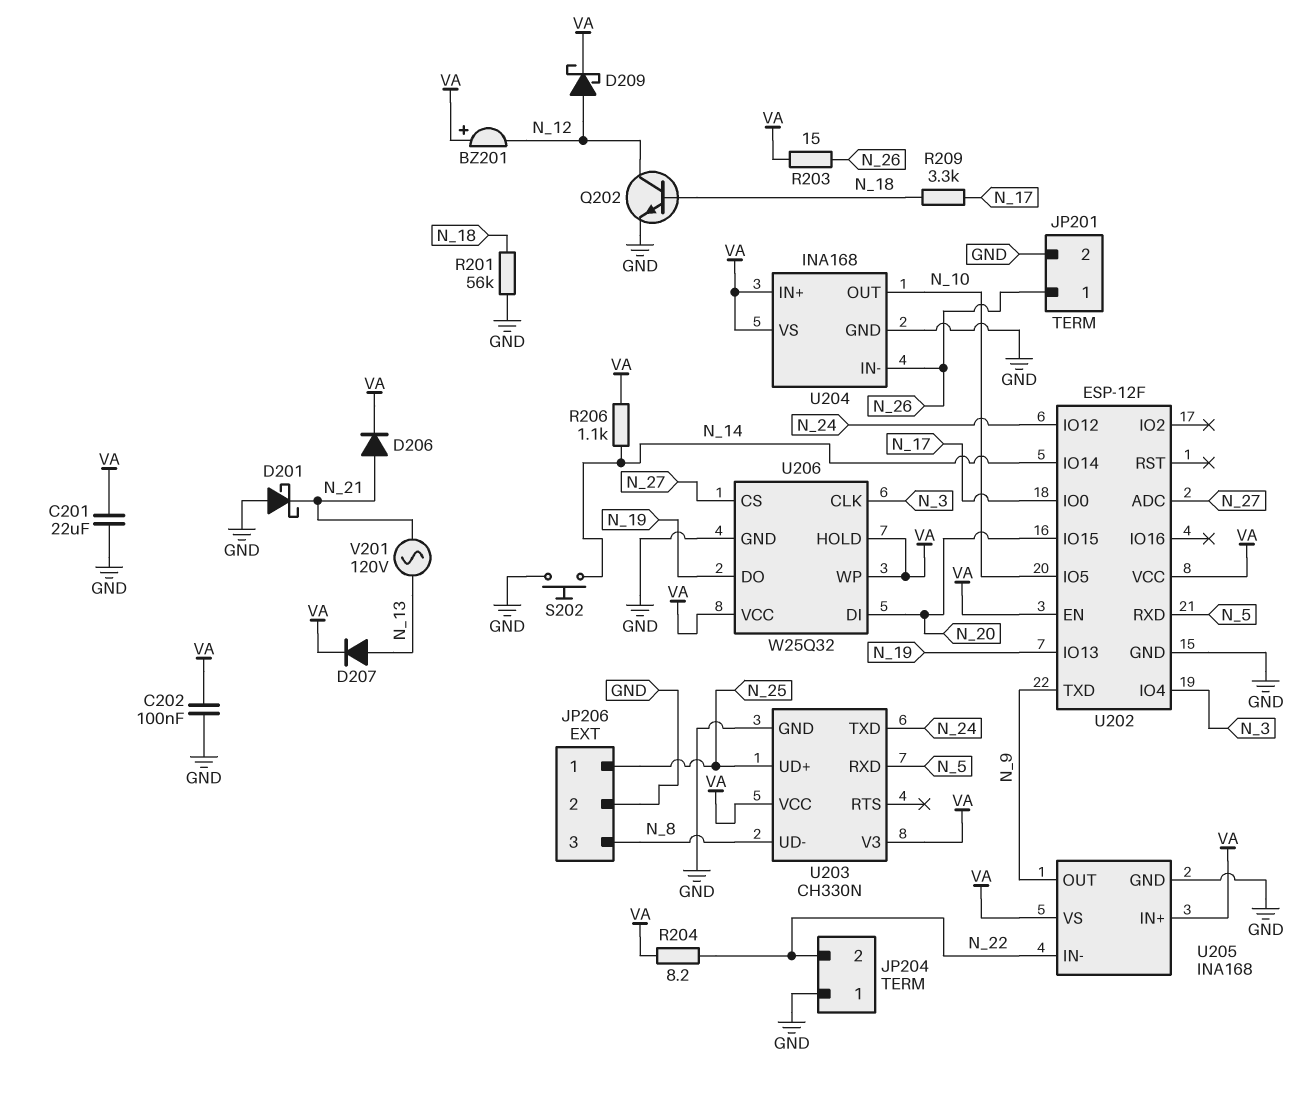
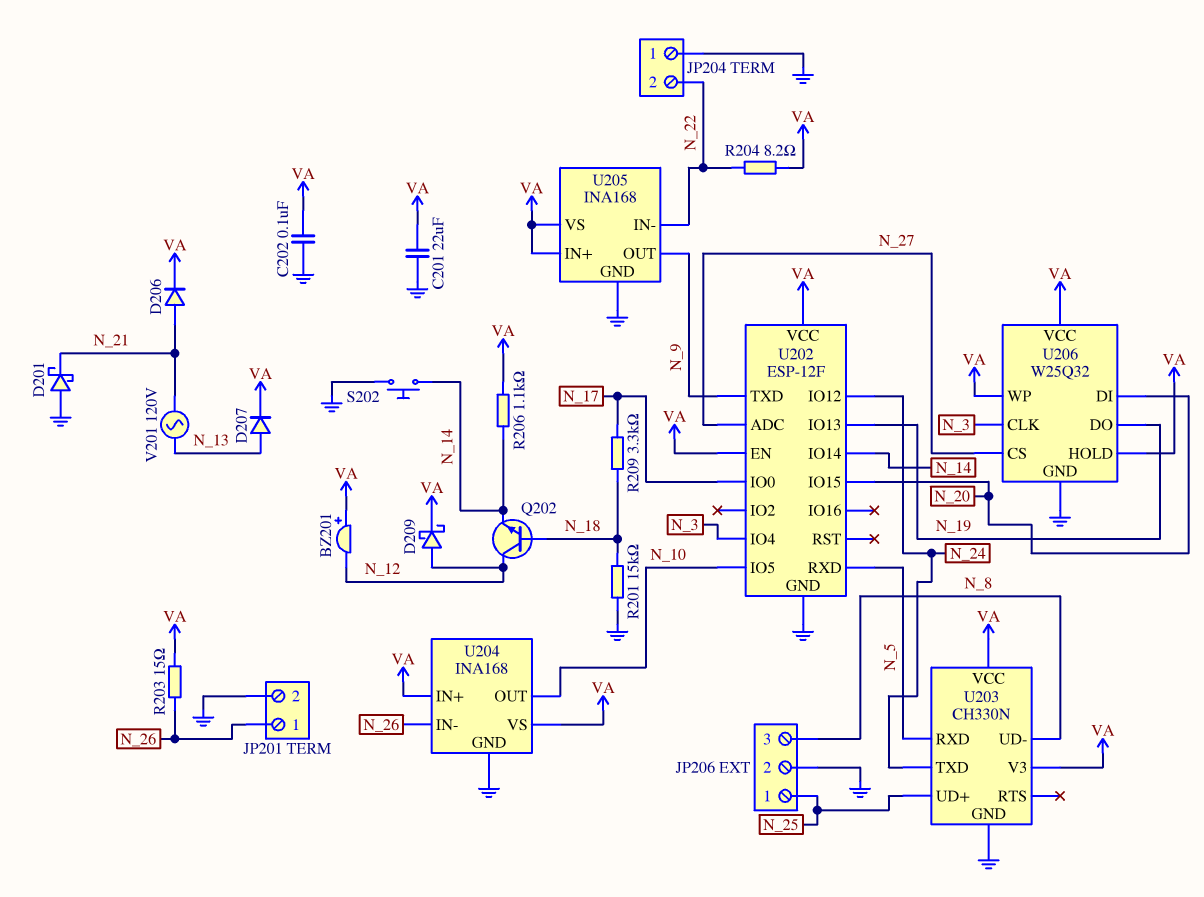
Q202: NPN (B N_18, C N_12, E GND) -> NPN (B N_18, C N_12, E N_14)
R201: 56k (GND, N_18) -> 15k (GND, N_18)

